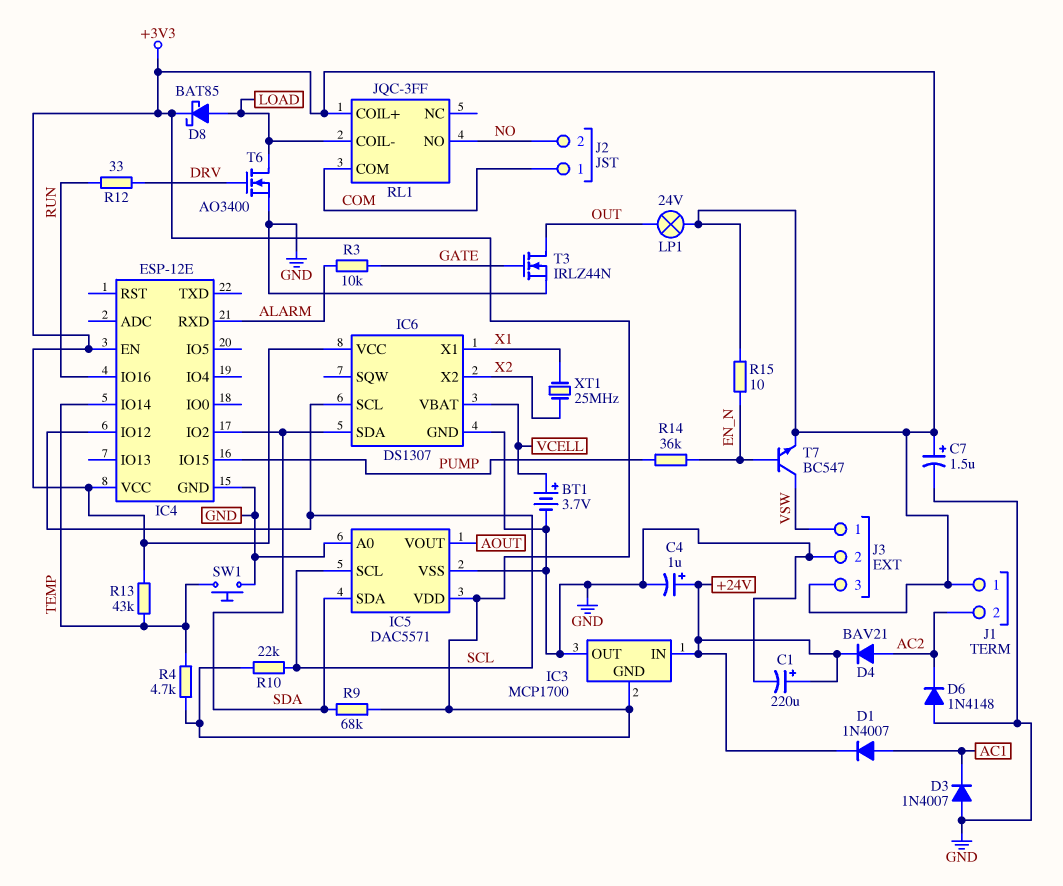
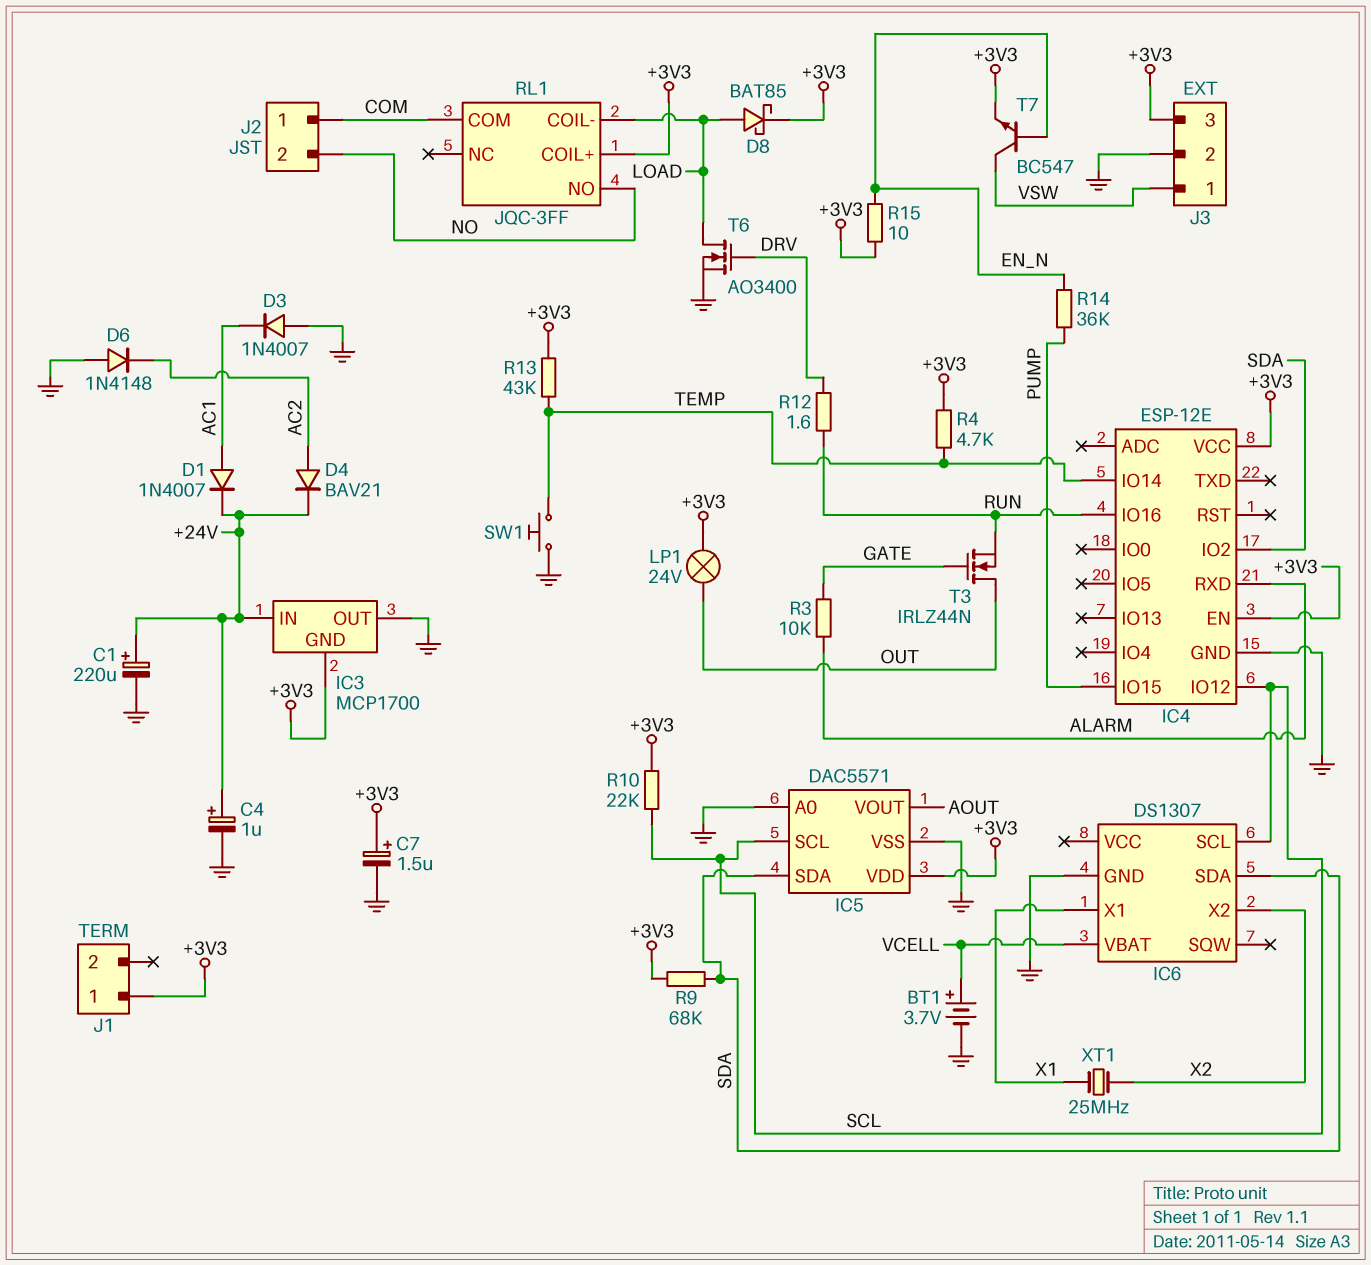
IC6 pin VCC: +3V3 -> none
J1 pin 2: AC2 -> none
R12: 33 (DRV, RUN) -> 1.6 (DRV, RUN)
T3: NMOS IRLZ44N (G GATE, D OUT, S GND) -> NMOS IRLZ44N (G GATE, D OUT, S RUN)

